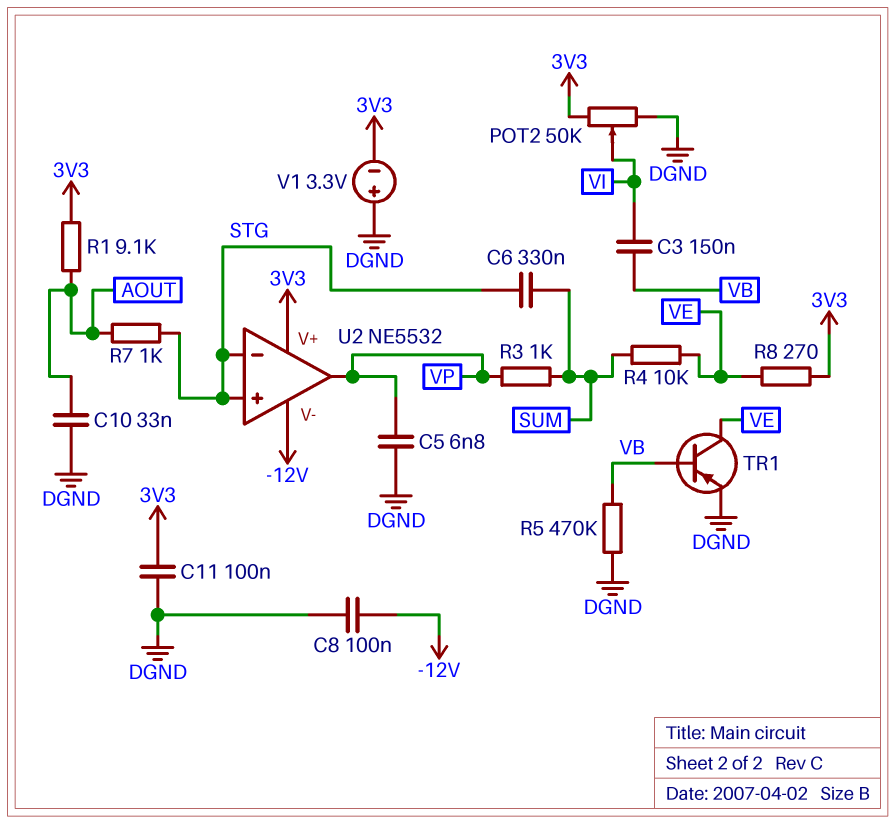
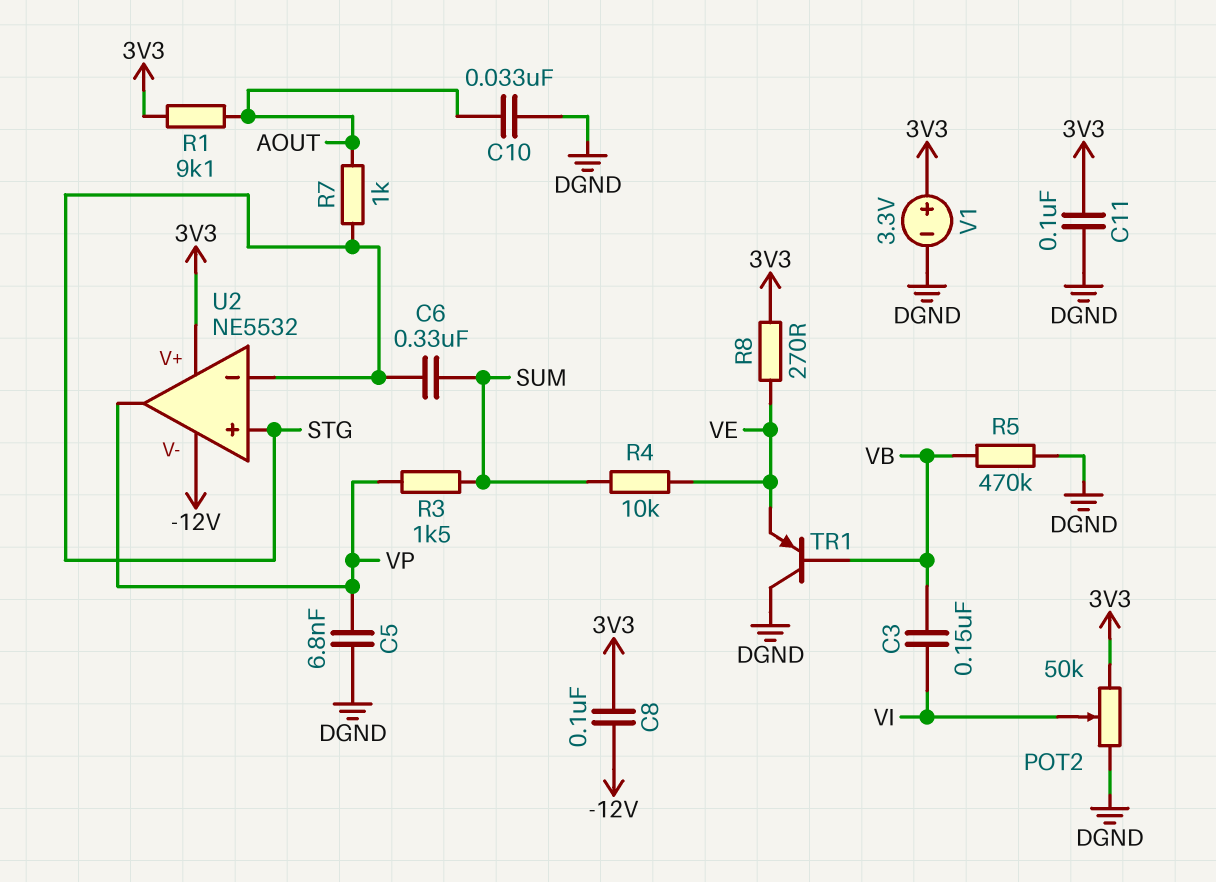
C8: 100nF (-12V, DGND) -> 100nF (-12V, 3V3)
R3: 1k (SUM, VP) -> 1.5k (SUM, VP)
TR1: PNP (B VB, C VE, E DGND) -> PNP (B VB, C DGND, E VE)
V1: 3.3V (plus DGND, minus 3V3) -> 3.3V (plus 3V3, minus DGND)

